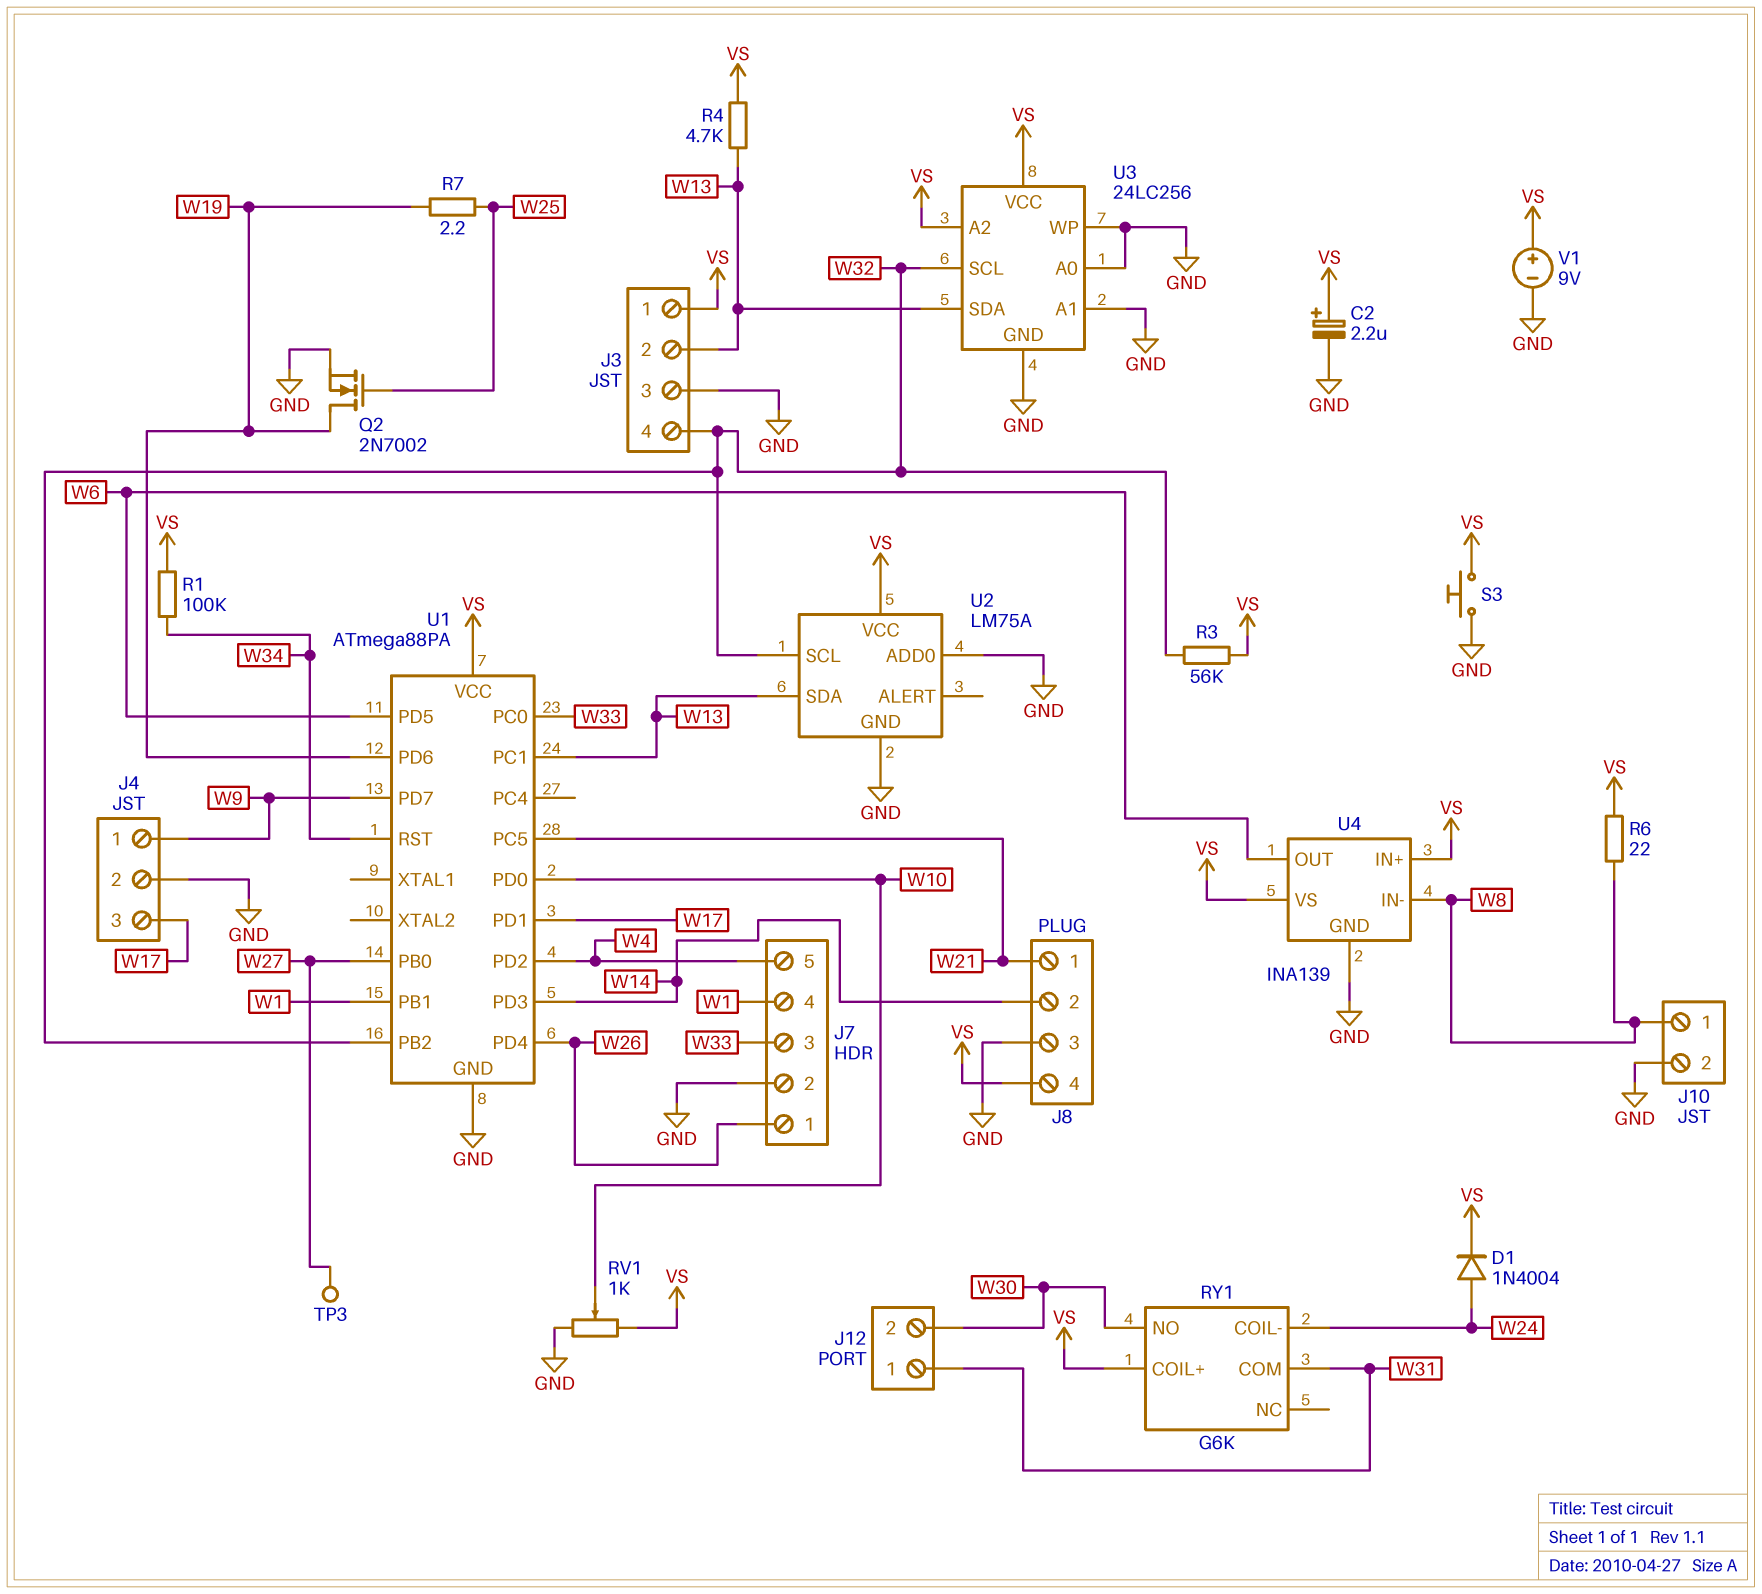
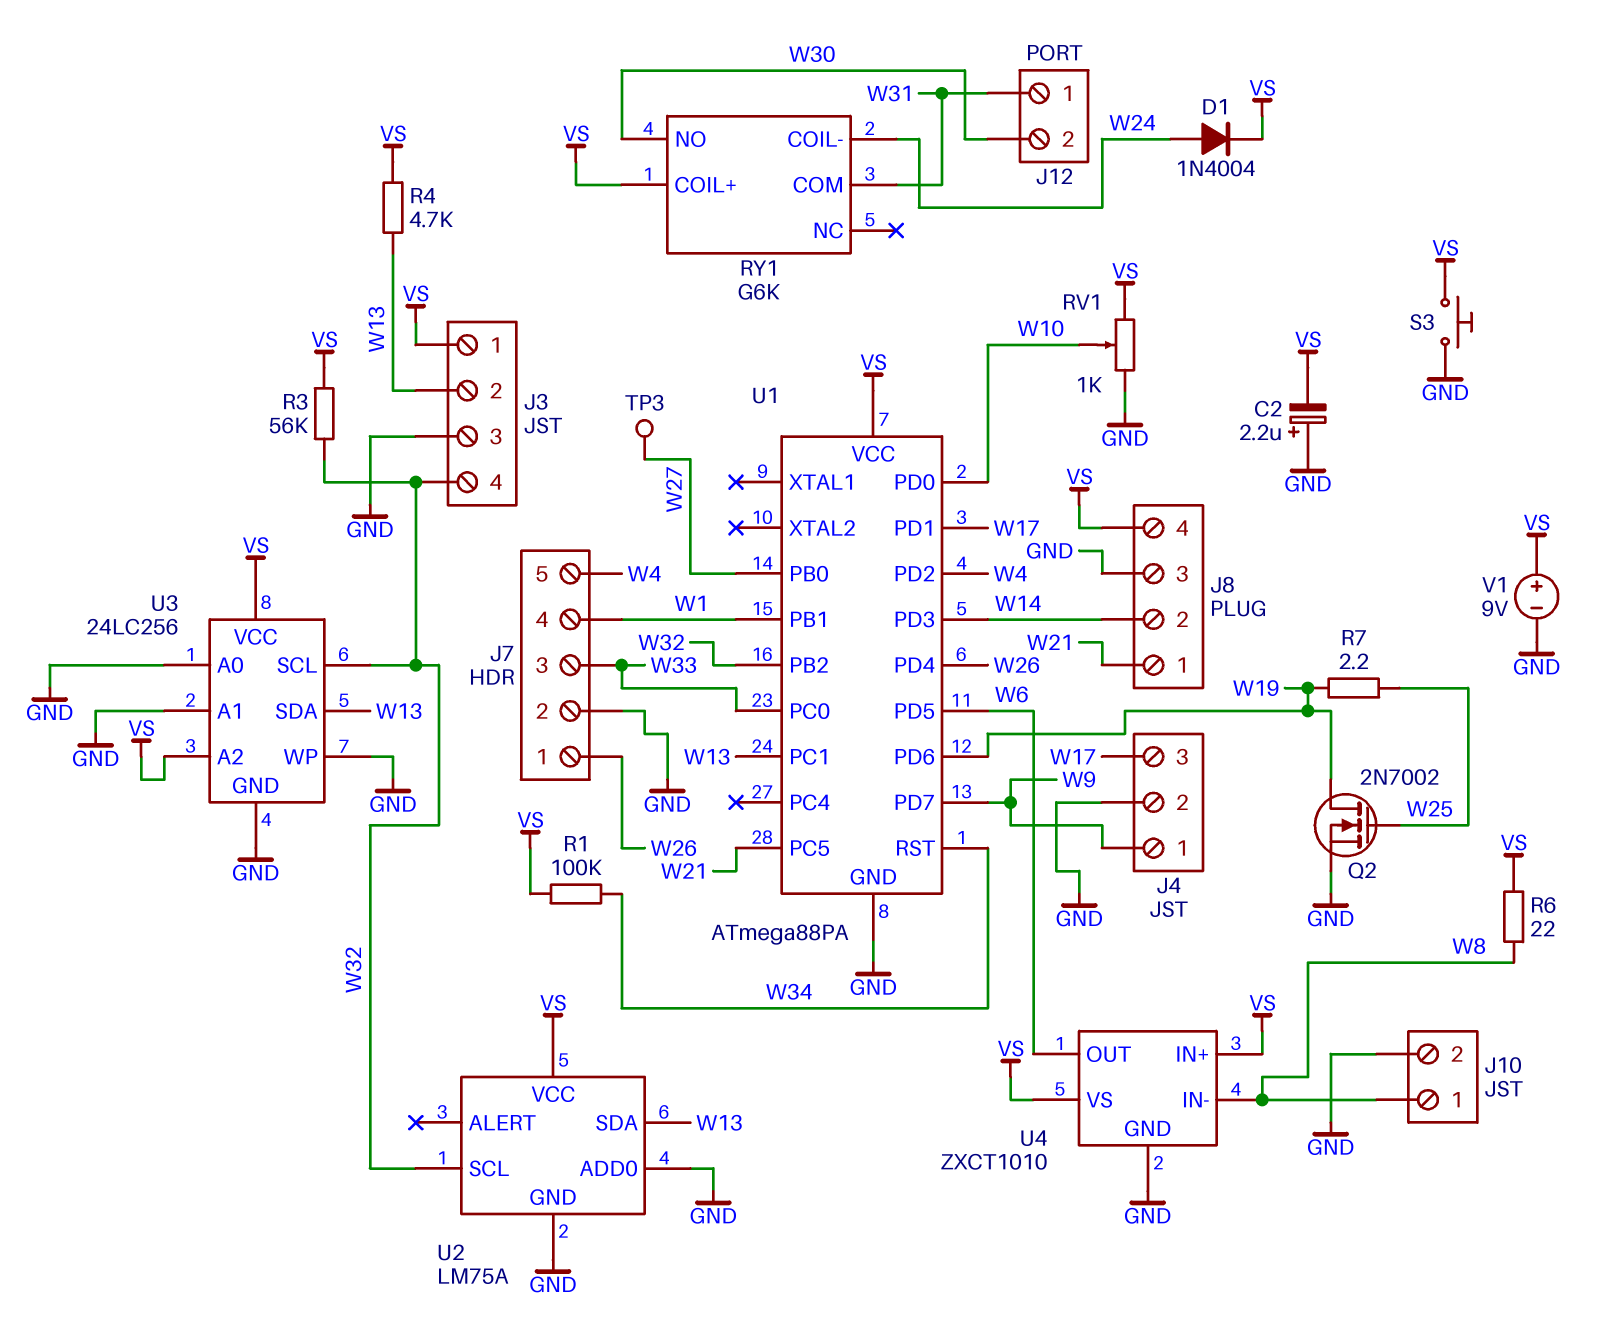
C2: 2.2uF (plus VS, minus GND) -> 2.2uF (plus GND, minus VS)
U4: INA139 -> ZXCT1010

